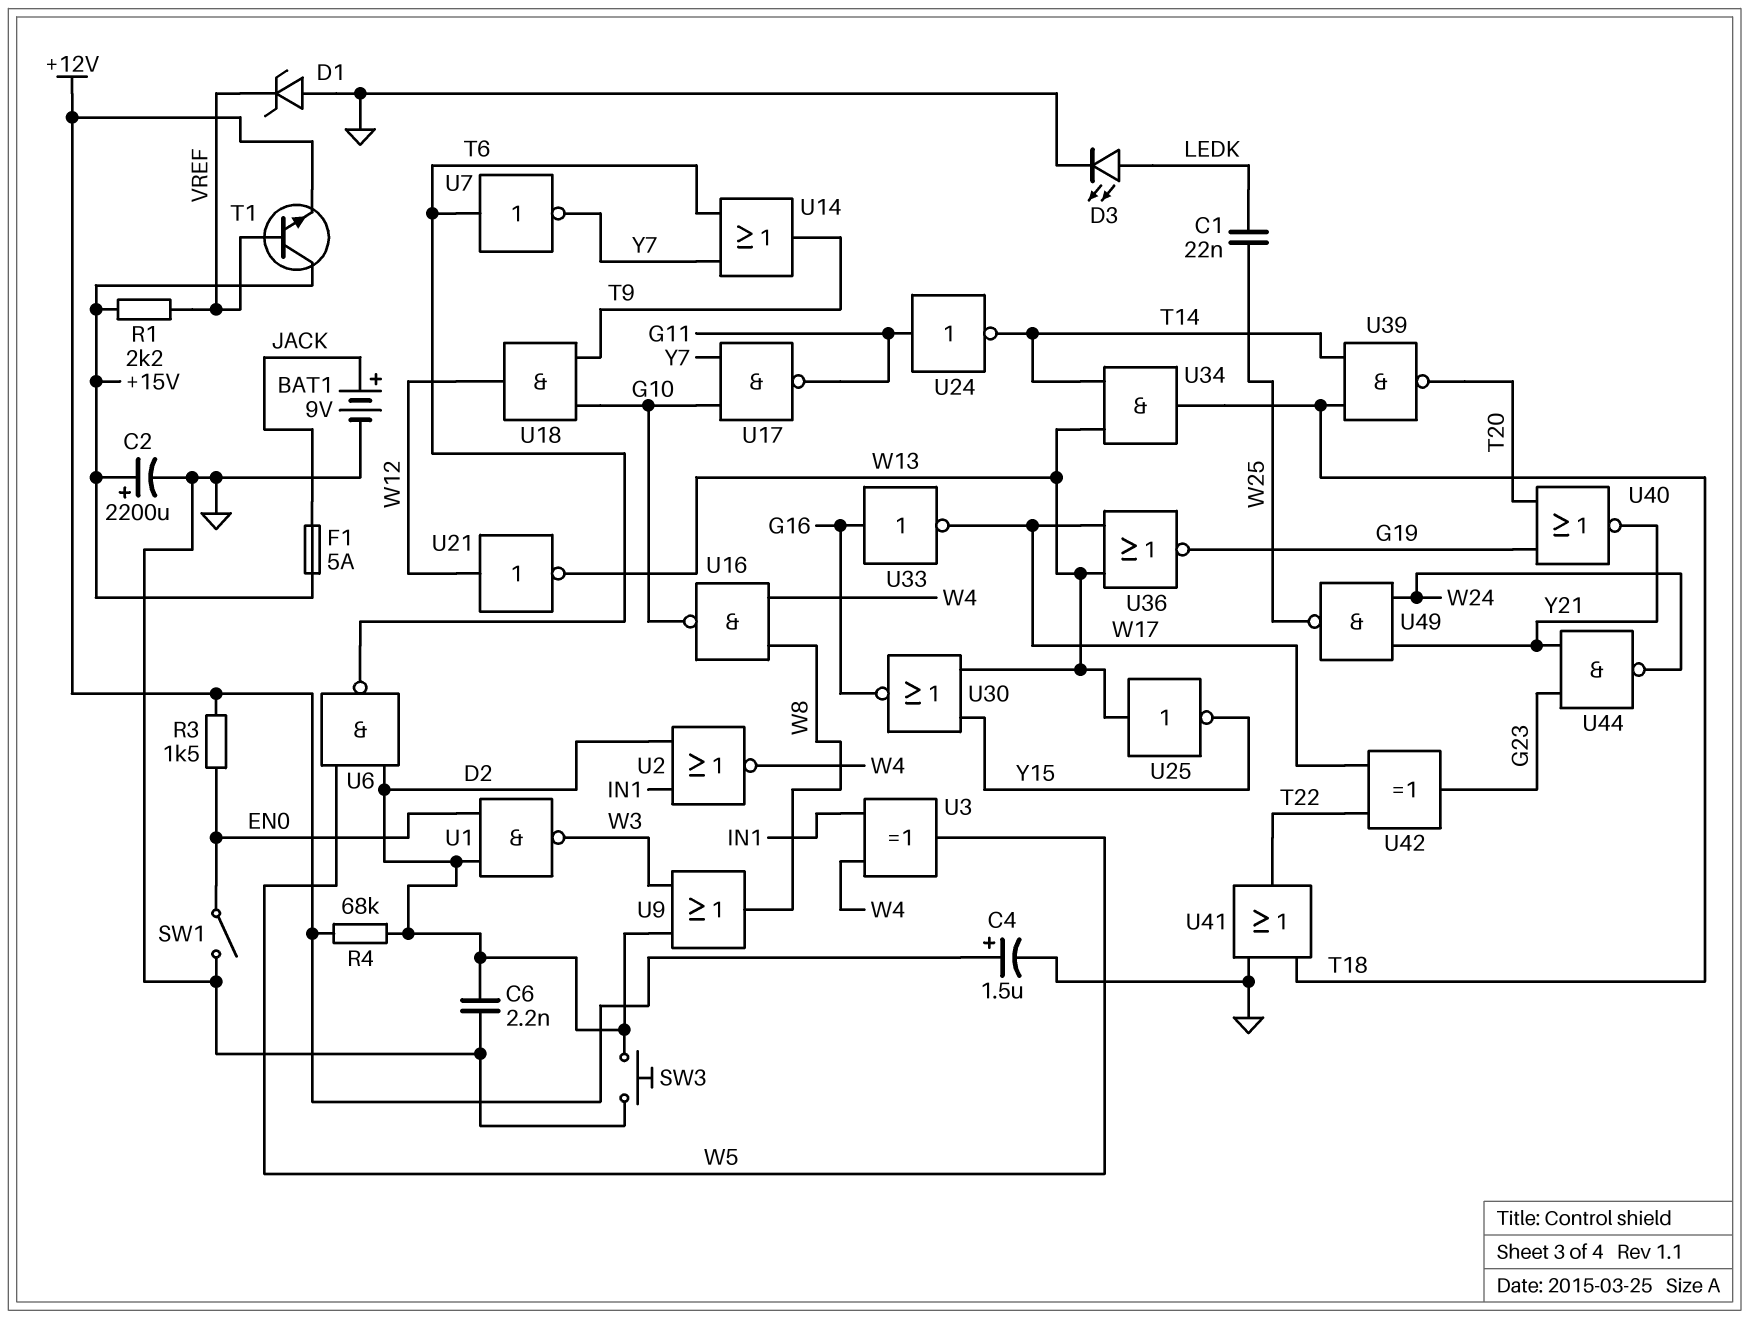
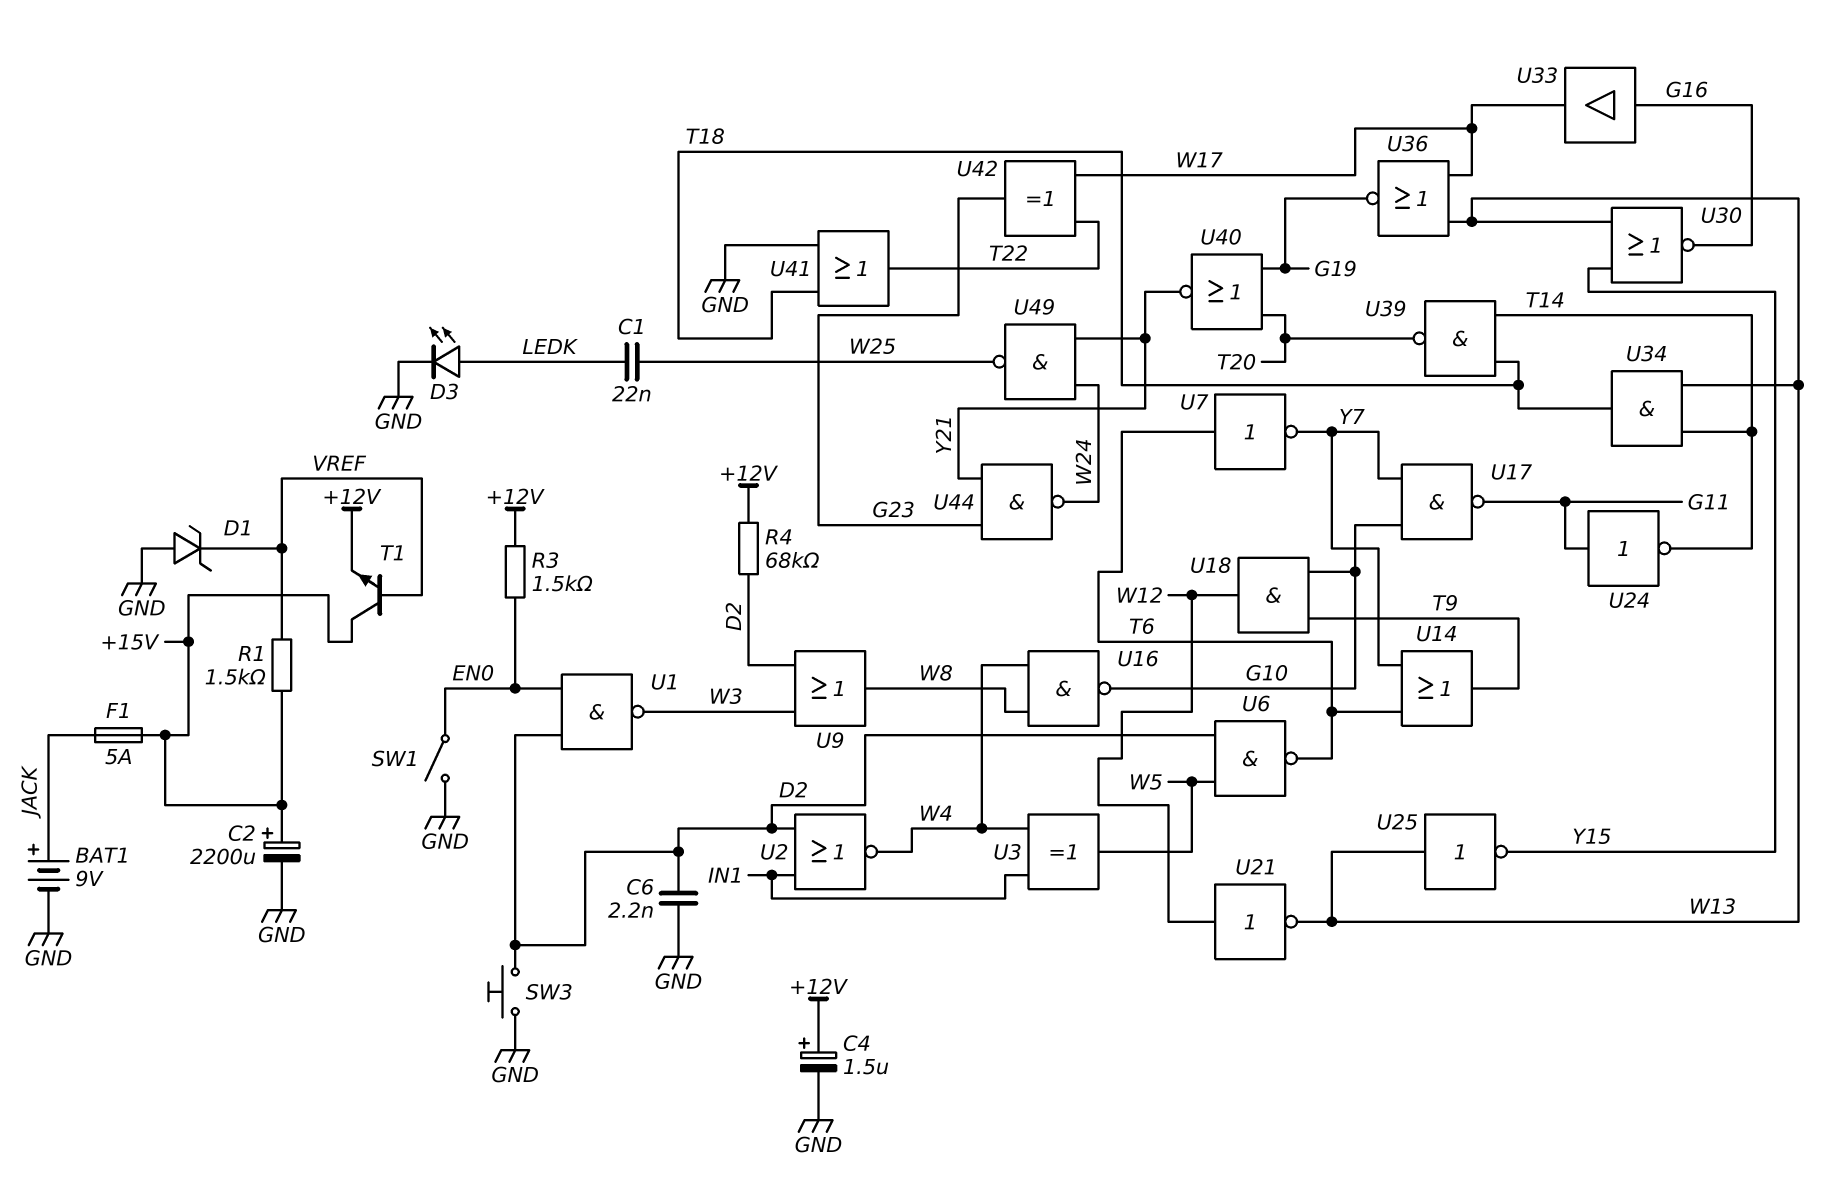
R1: 2.2k (+15V, VREF) -> 1.5k (+15V, VREF)
U33: NOT (in G16, out W17) -> buffer (in G16, out W17)

